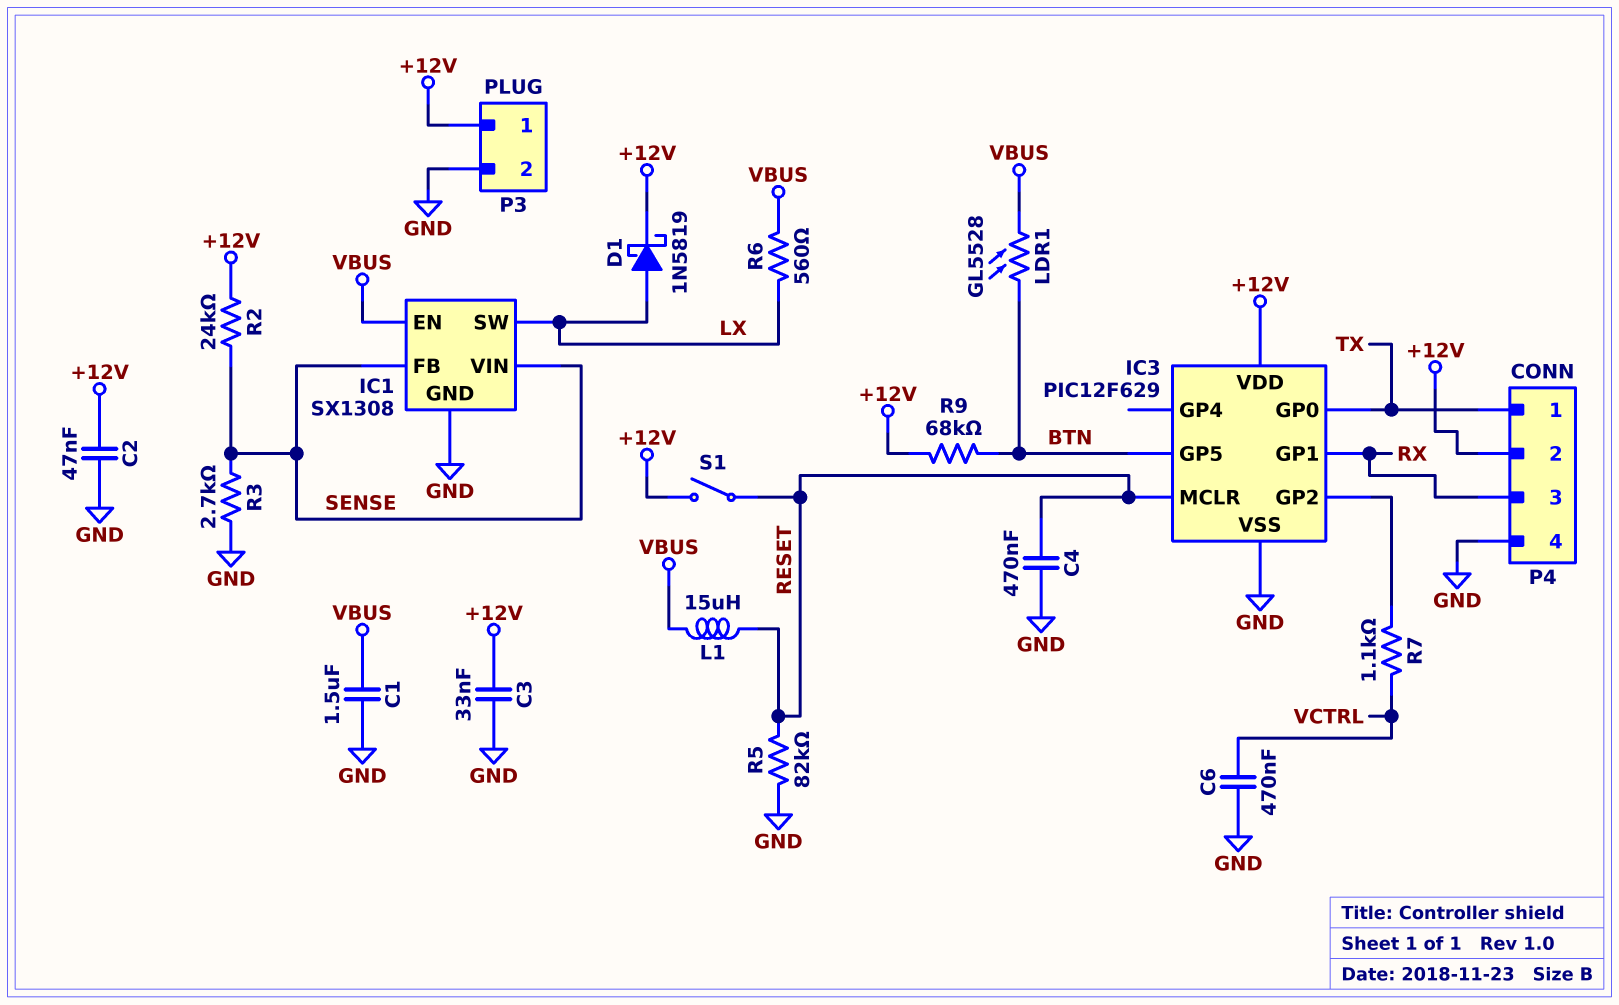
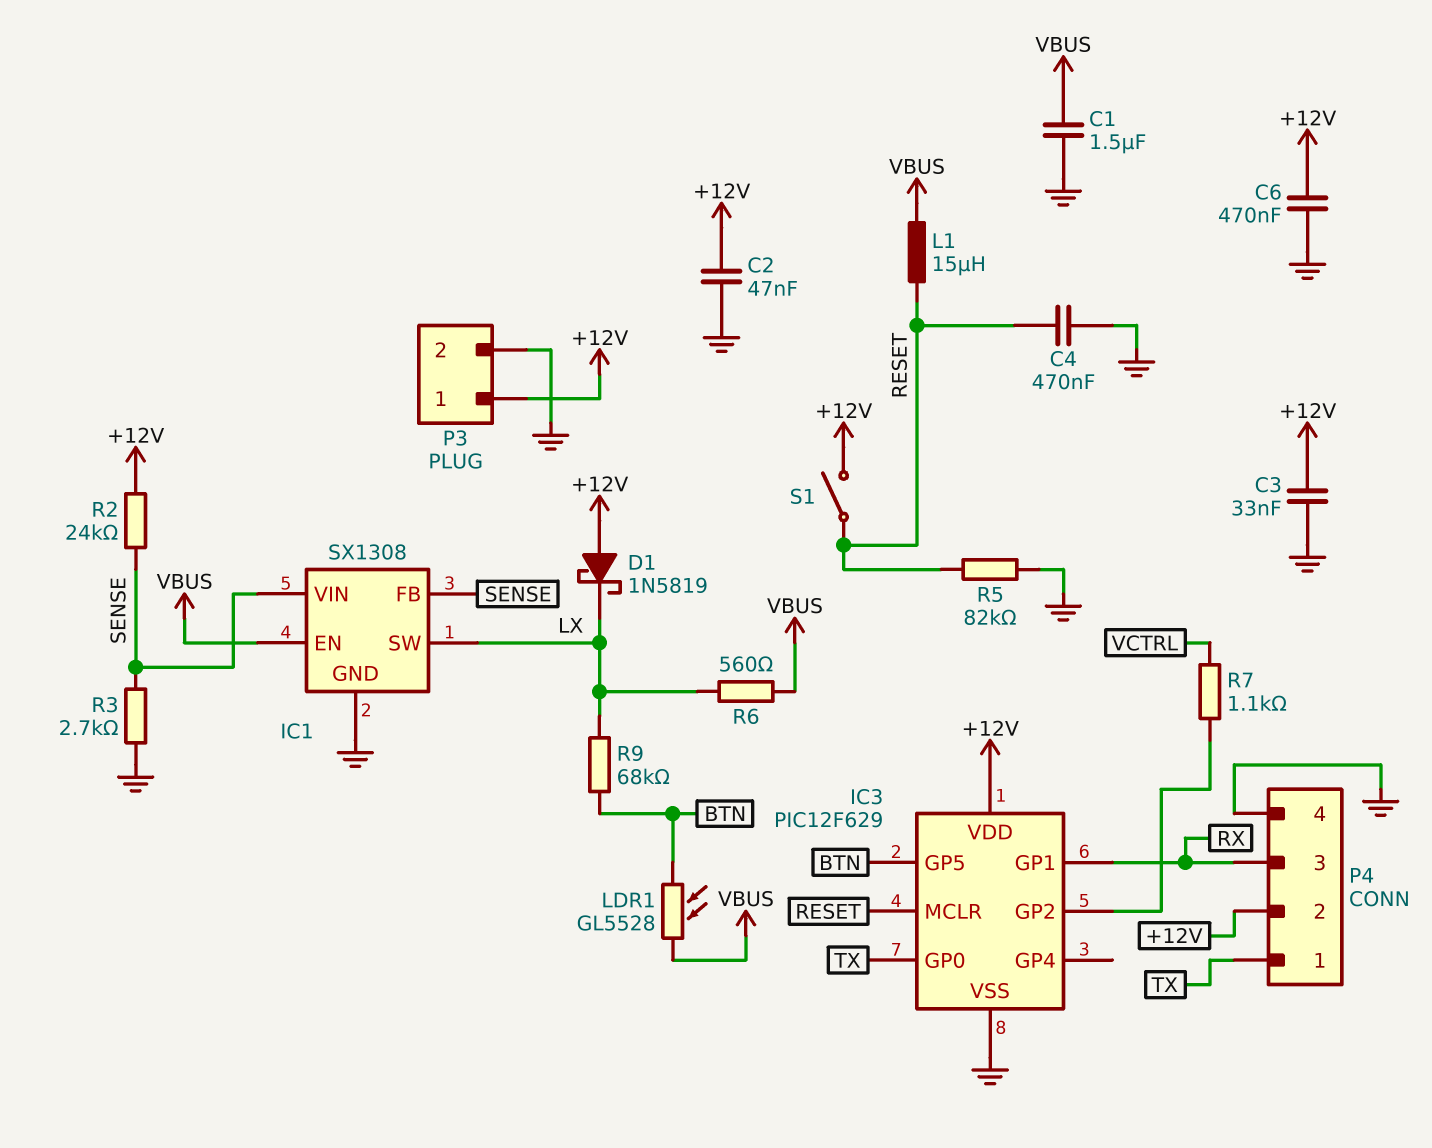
C6: 470nF (GND, VCTRL) -> 470nF (+12V, GND)
D1: schottky 1N5819 (A LX, K +12V) -> schottky 1N5819 (A +12V, K LX)
R9: 68k (+12V, BTN) -> 68k (BTN, LX)

